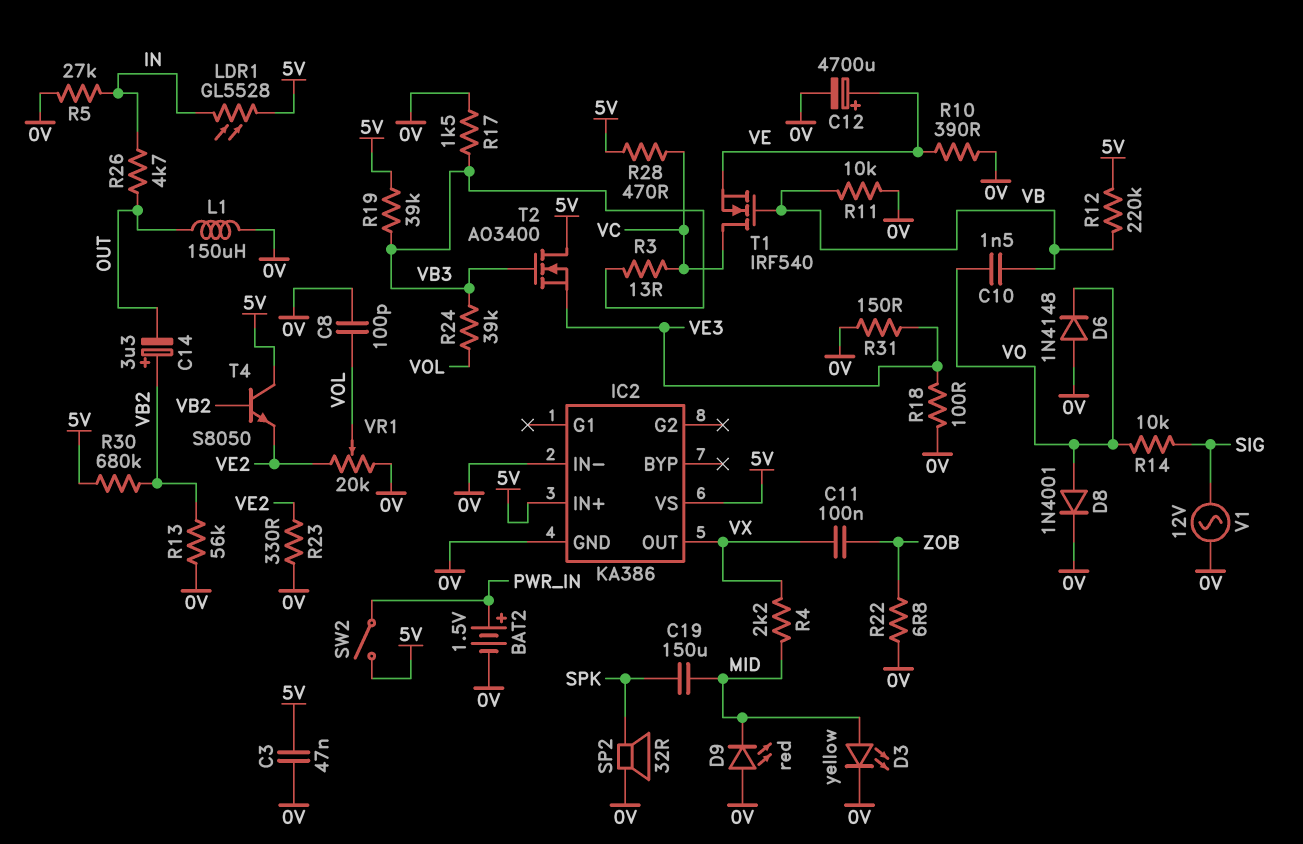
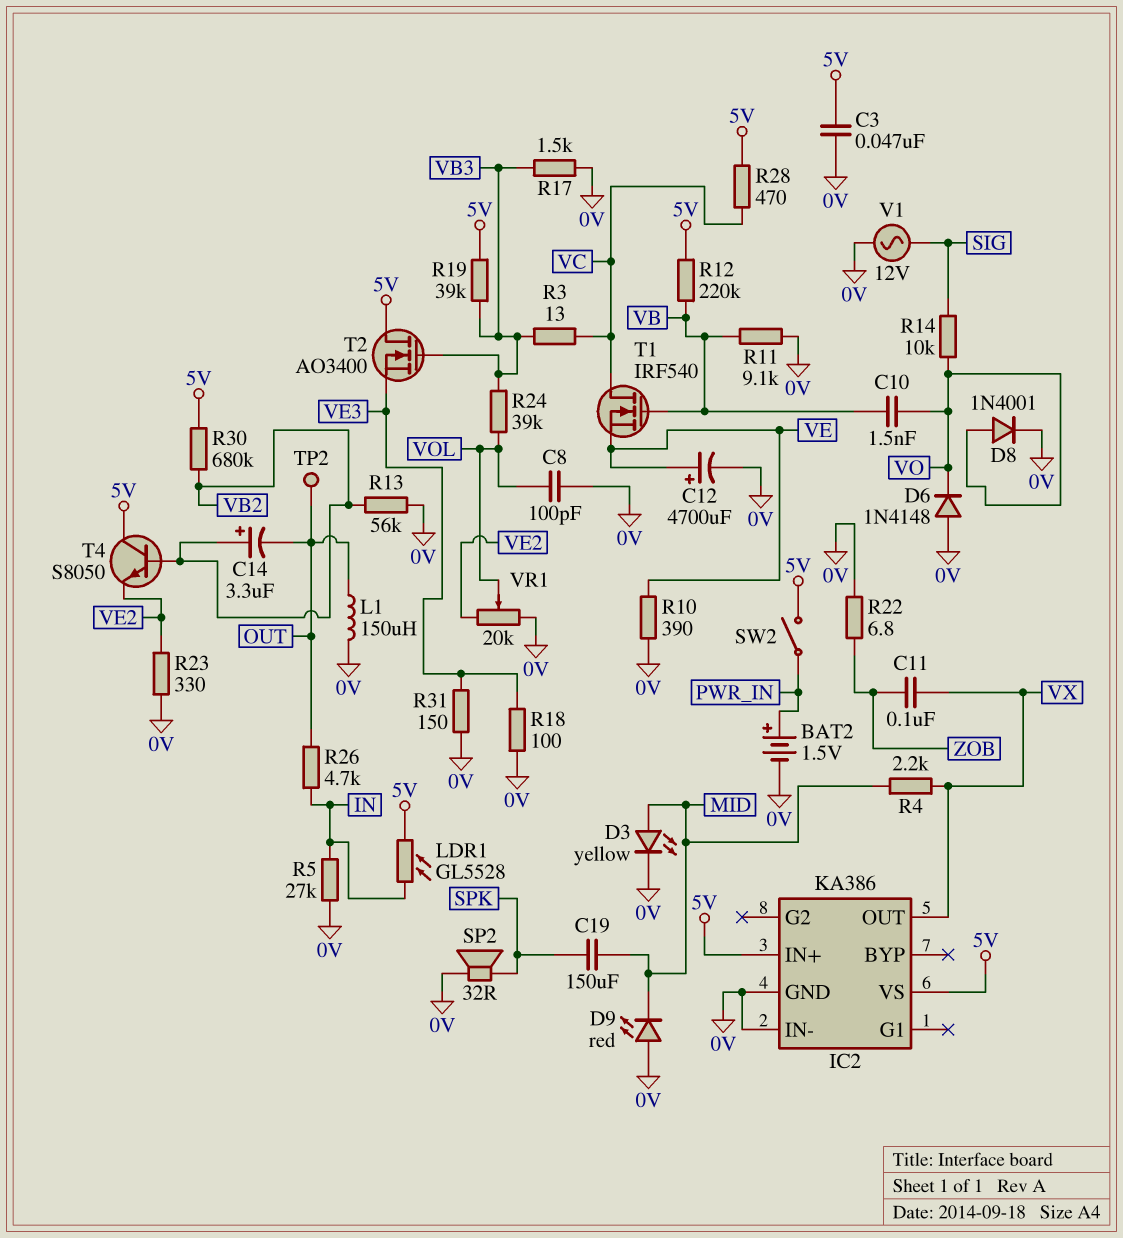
R11: 10k (0V, VB) -> 9.1k (0V, VB)
TP2: none -> test point (OUT)

